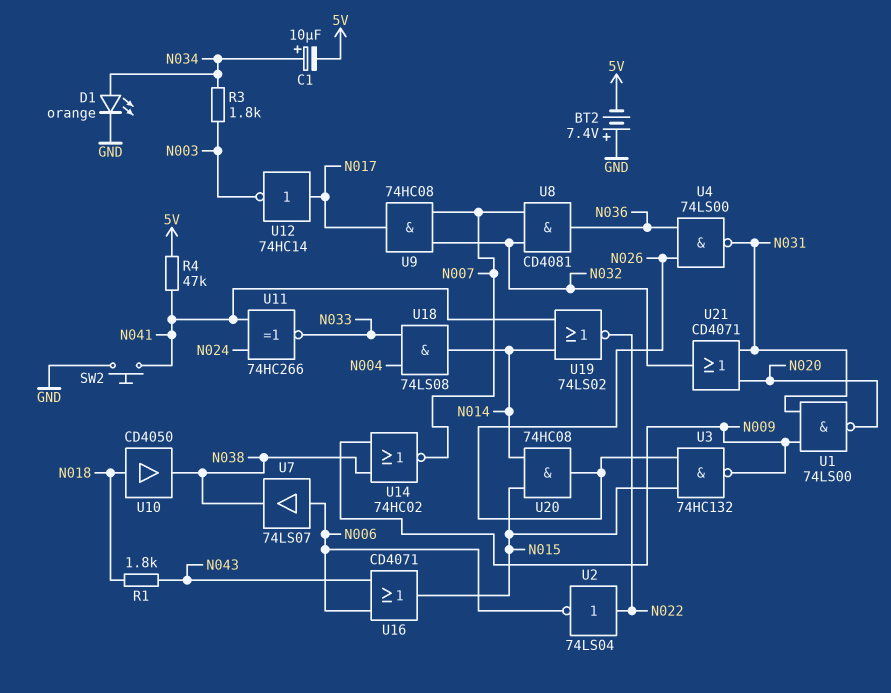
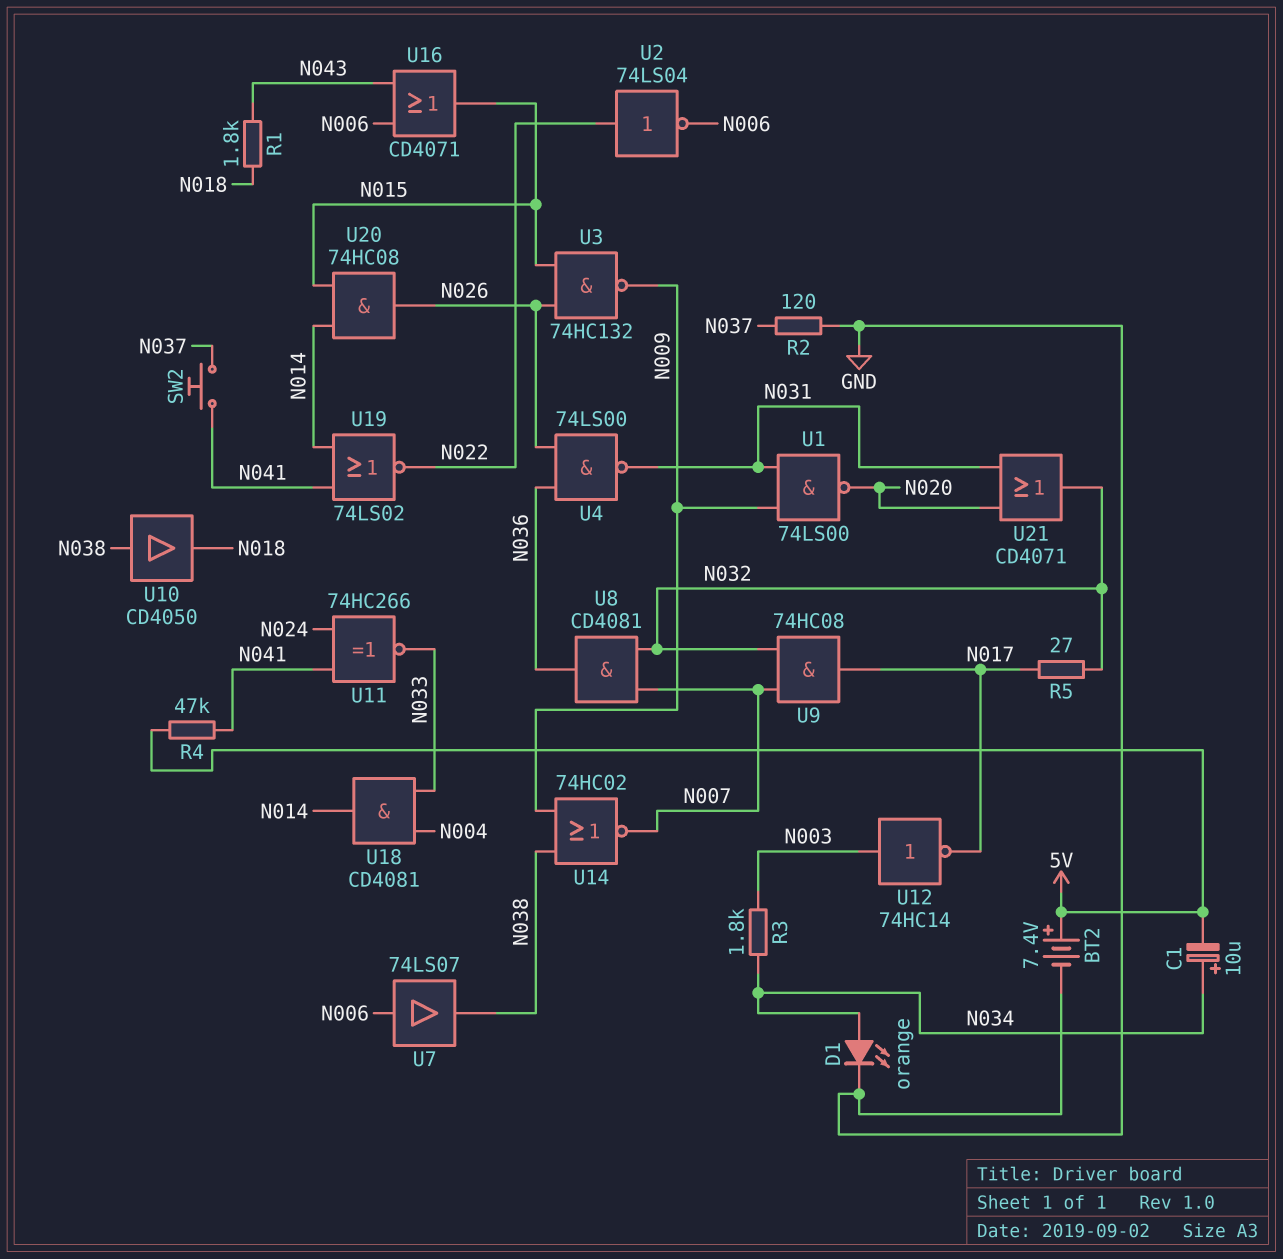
BT2: 7.4V (plus GND, minus 5V) -> 7.4V (plus 5V, minus GND)
R2: none -> 120 (GND, N037)
R5: none -> 27 (N017, N032)
SW2: button (GND, N041) -> button (N037, N041)
U10: buffer CD4050 (in N018, out N038) -> buffer CD4050 (in N038, out N018)
U12: NOT 74HC14 (in N017, out N003) -> NOT 74HC14 (in N003, out N017)
U18: AND 74LS08 (in N004, in N033, out N014) -> AND CD4081 (in N004, in N033, out N014)

